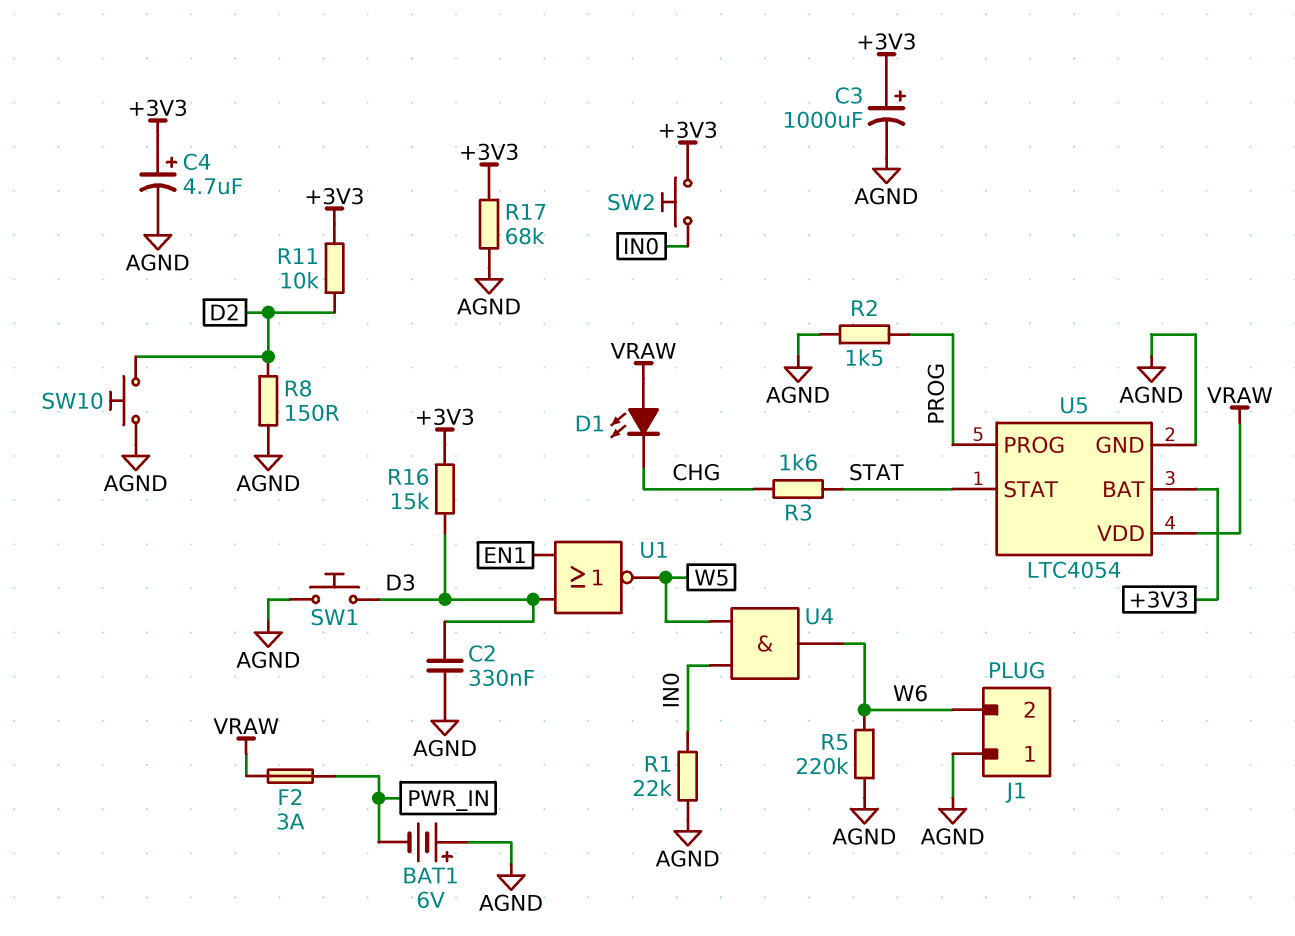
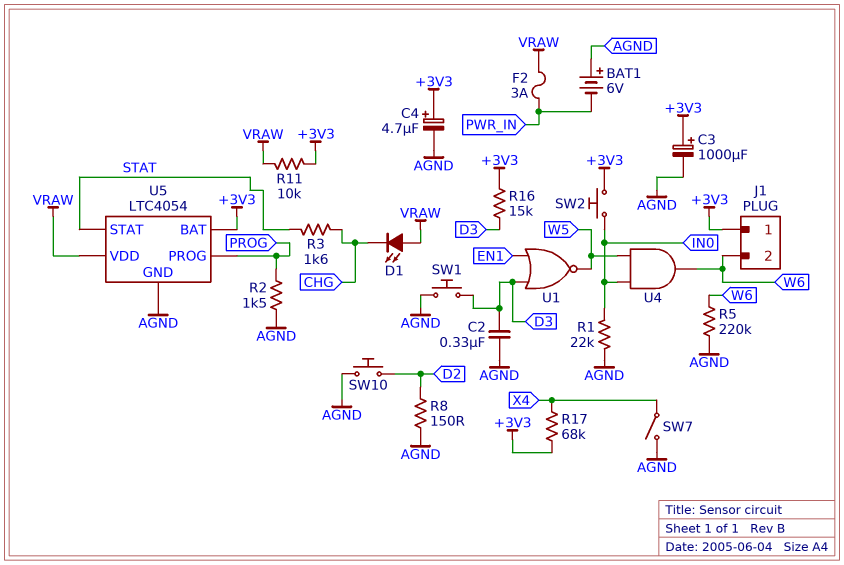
J1 pin 1: AGND -> +3V3
R11: 10k (+3V3, D2) -> 10k (+3V3, VRAW)
R17: 68k (+3V3, AGND) -> 68k (+3V3, X4)
SW7: none -> switch (AGND, X4)

